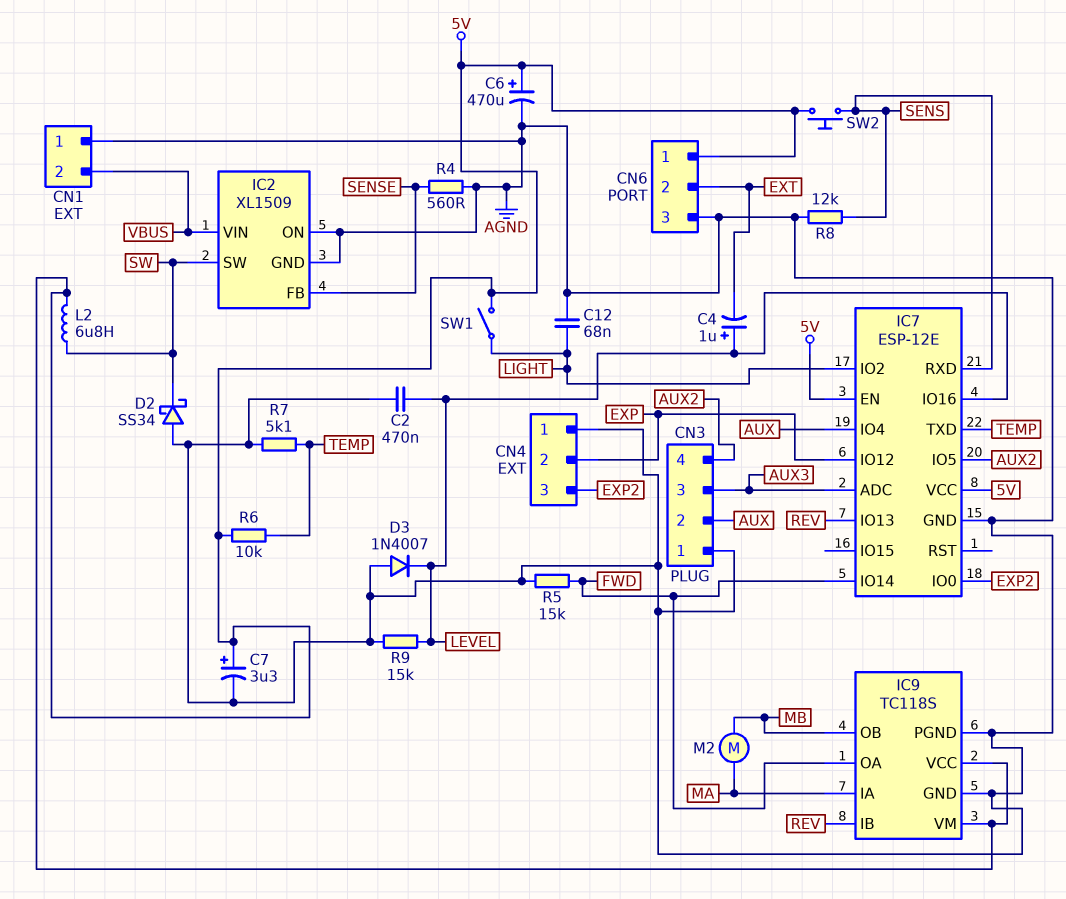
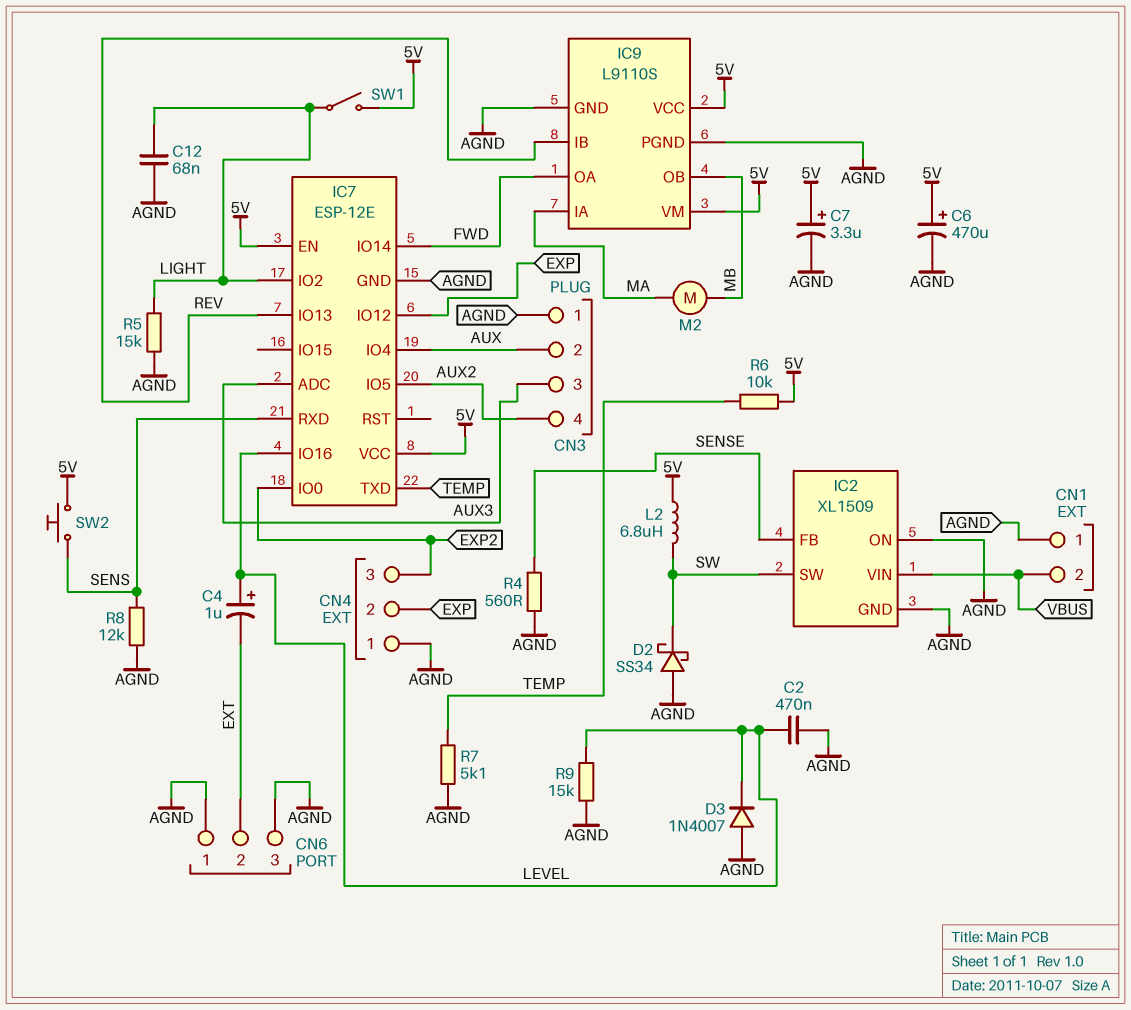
CN6 pin 1: 5V -> AGND
IC9: TC118S -> L9110S
R5: 15k (AGND, FWD) -> 15k (AGND, LIGHT)

